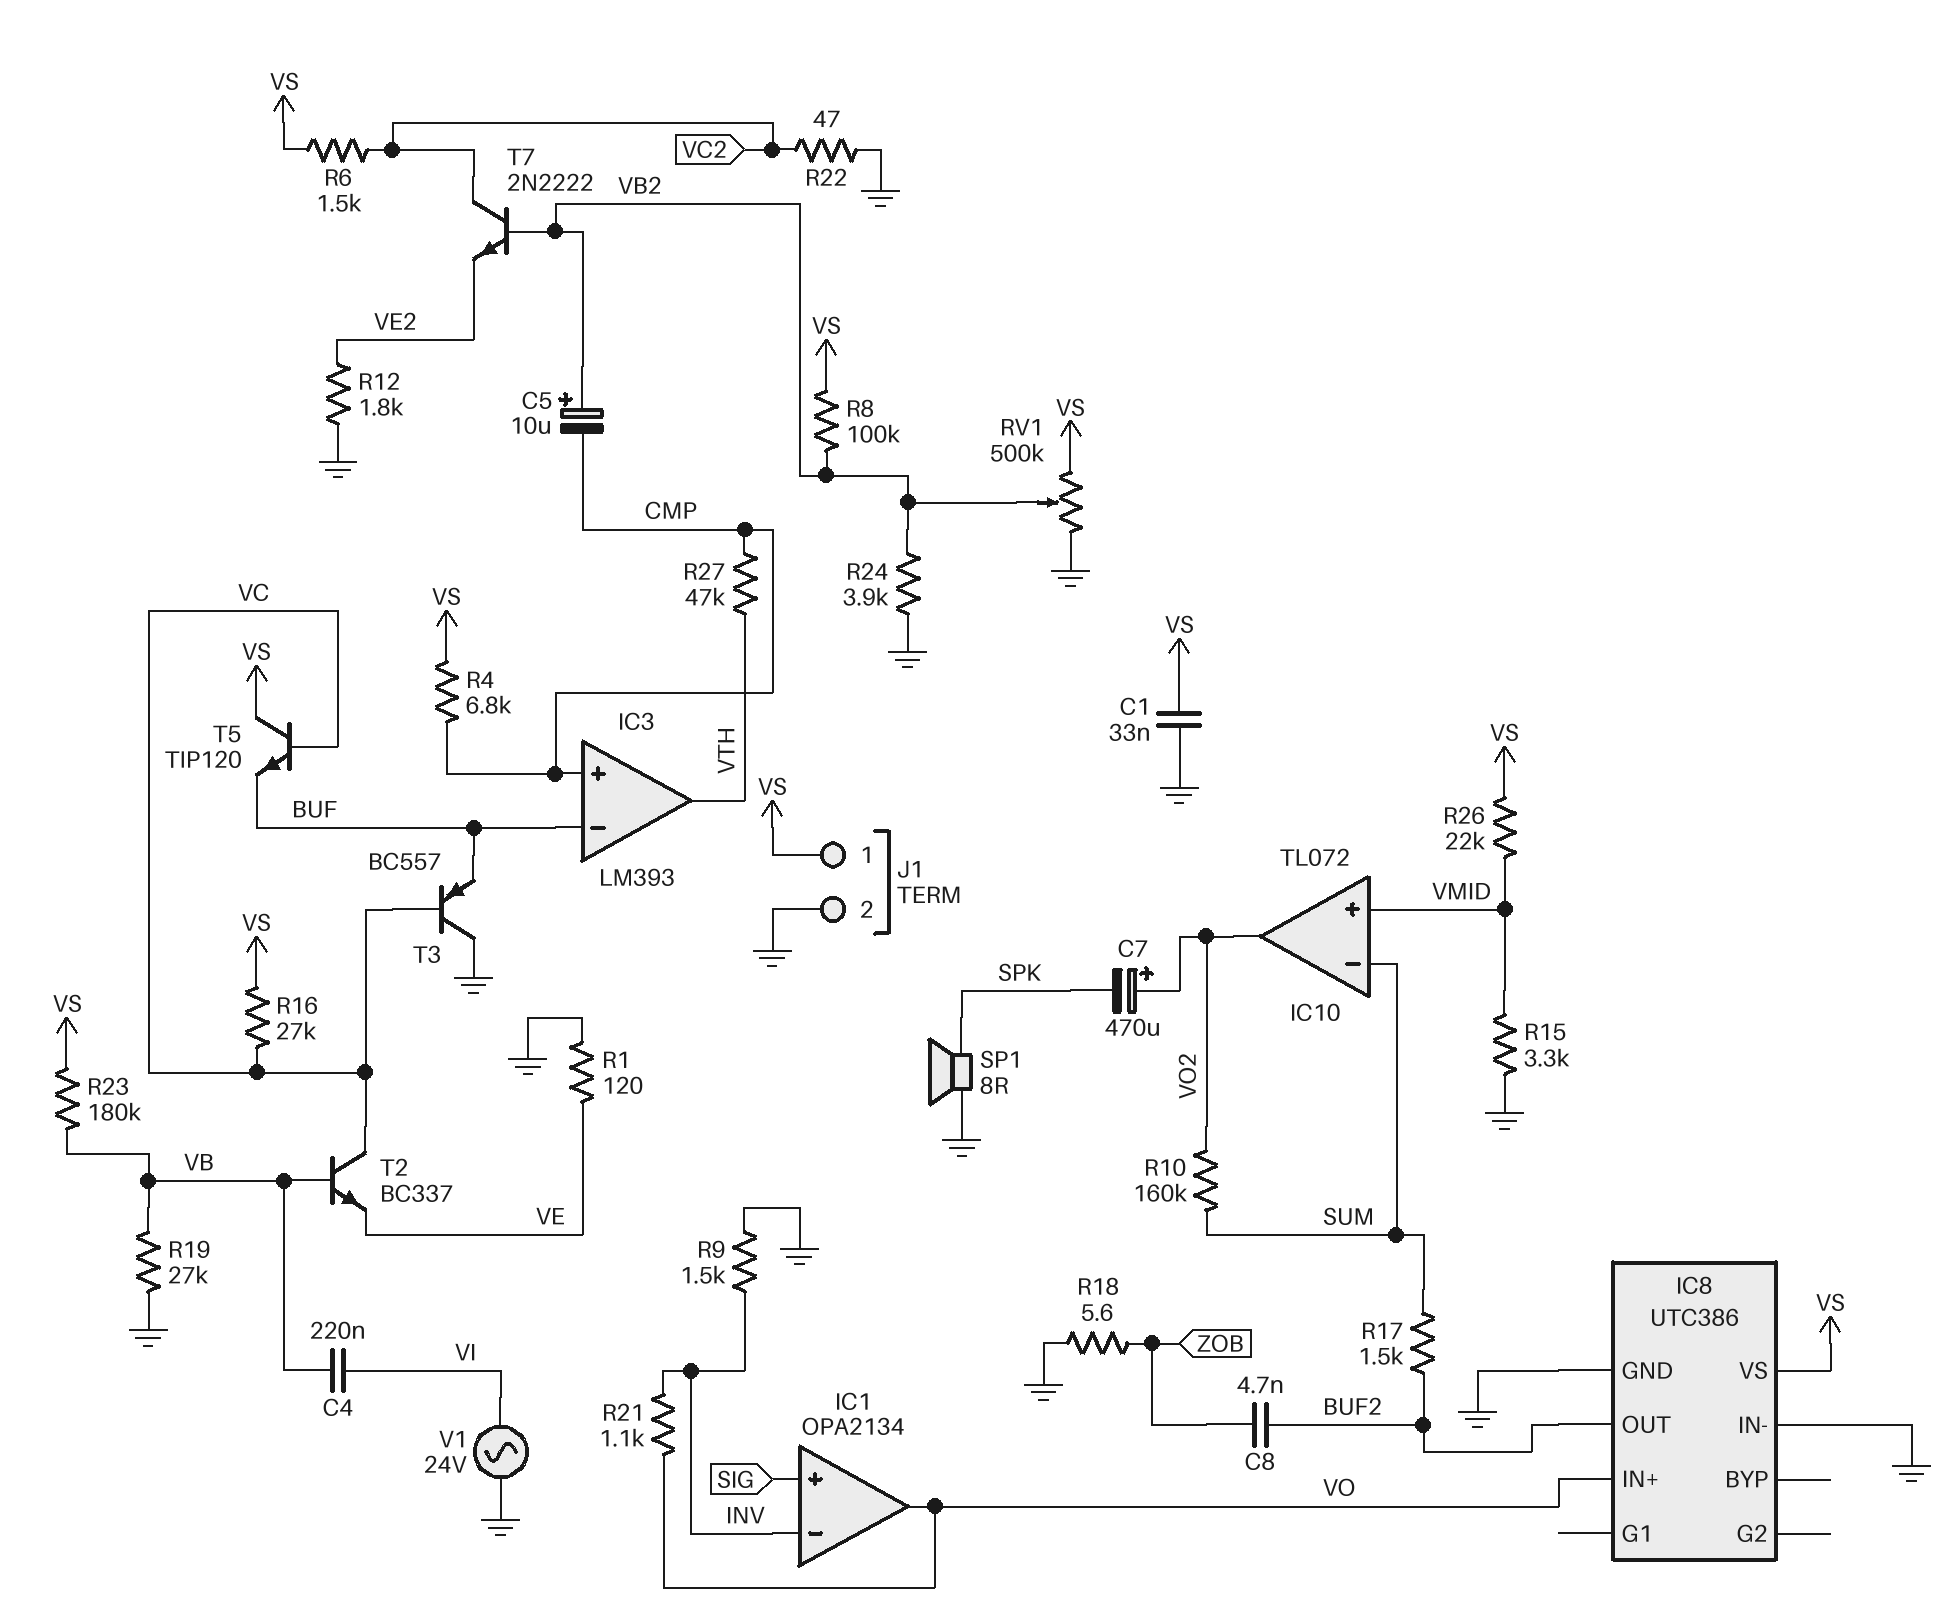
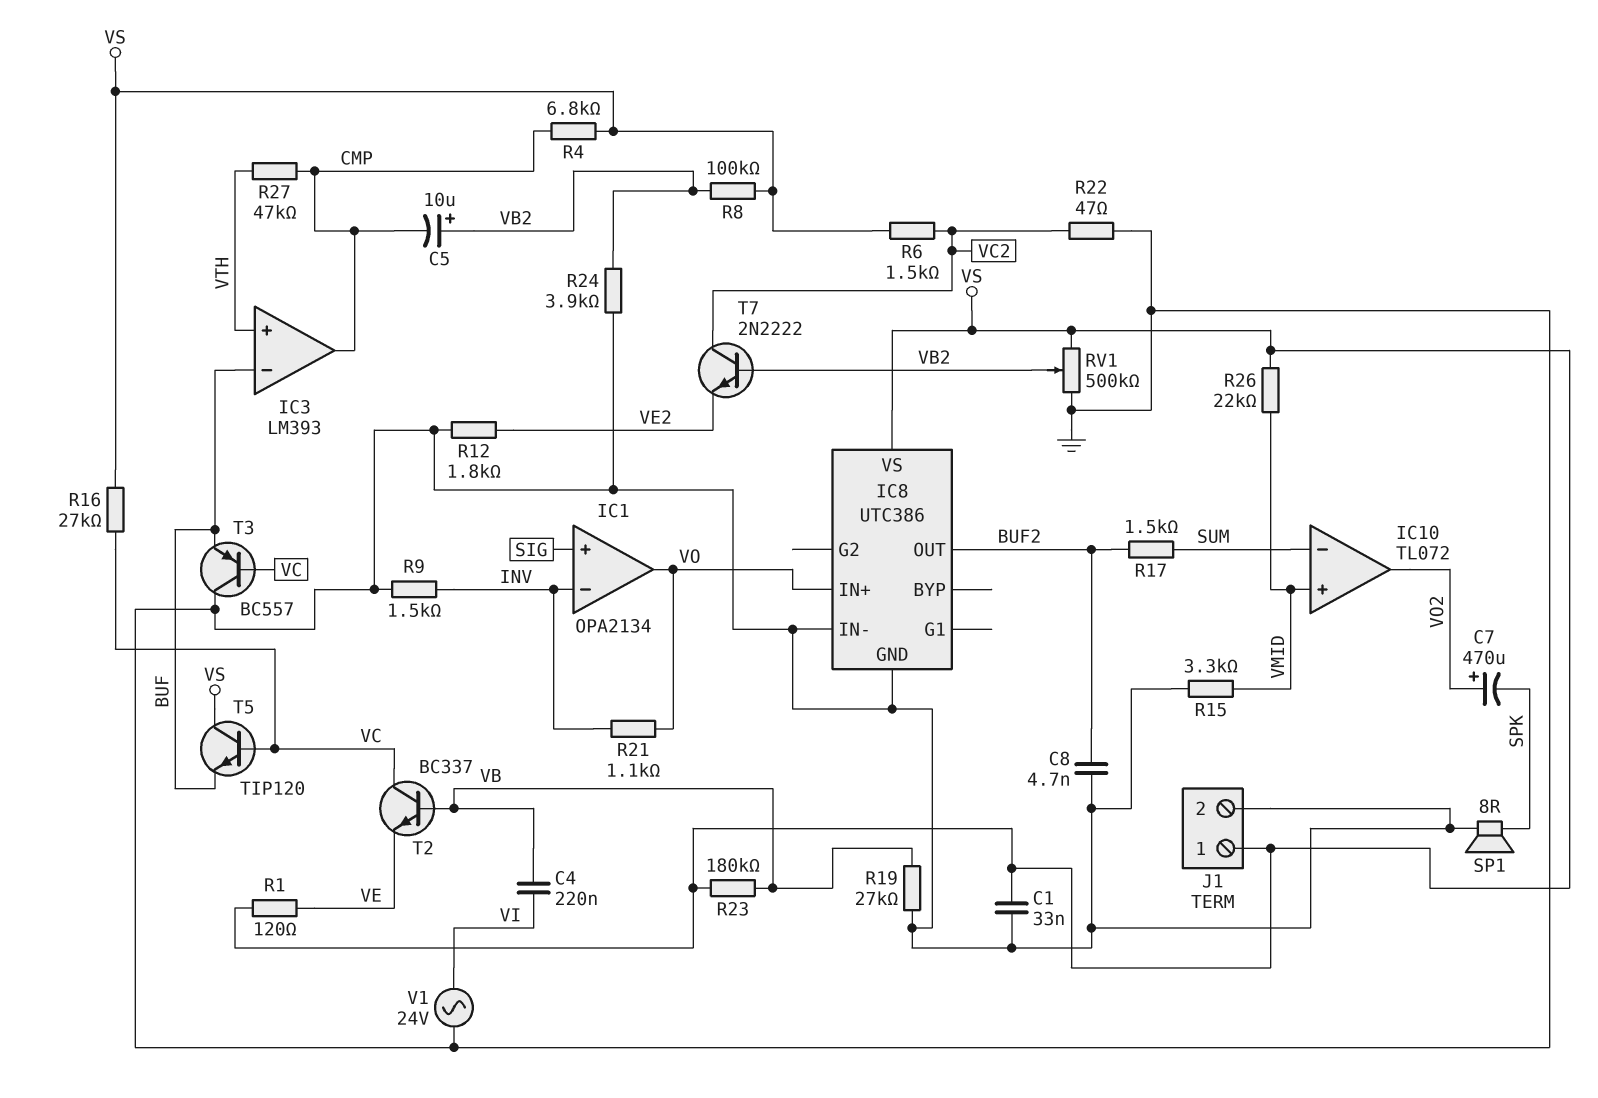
C8: 4.7nF (BUF2, ZOB) -> 4.7nF (BUF2, GND)
IC3 pin in+: CMP -> VTH
IC3 pin out: VTH -> CMP
R1: 120 (GND, VE) -> 120 (VE, VS)
R10: 160k (SUM, VO2) -> none
R18: 5.6 (GND, ZOB) -> none

